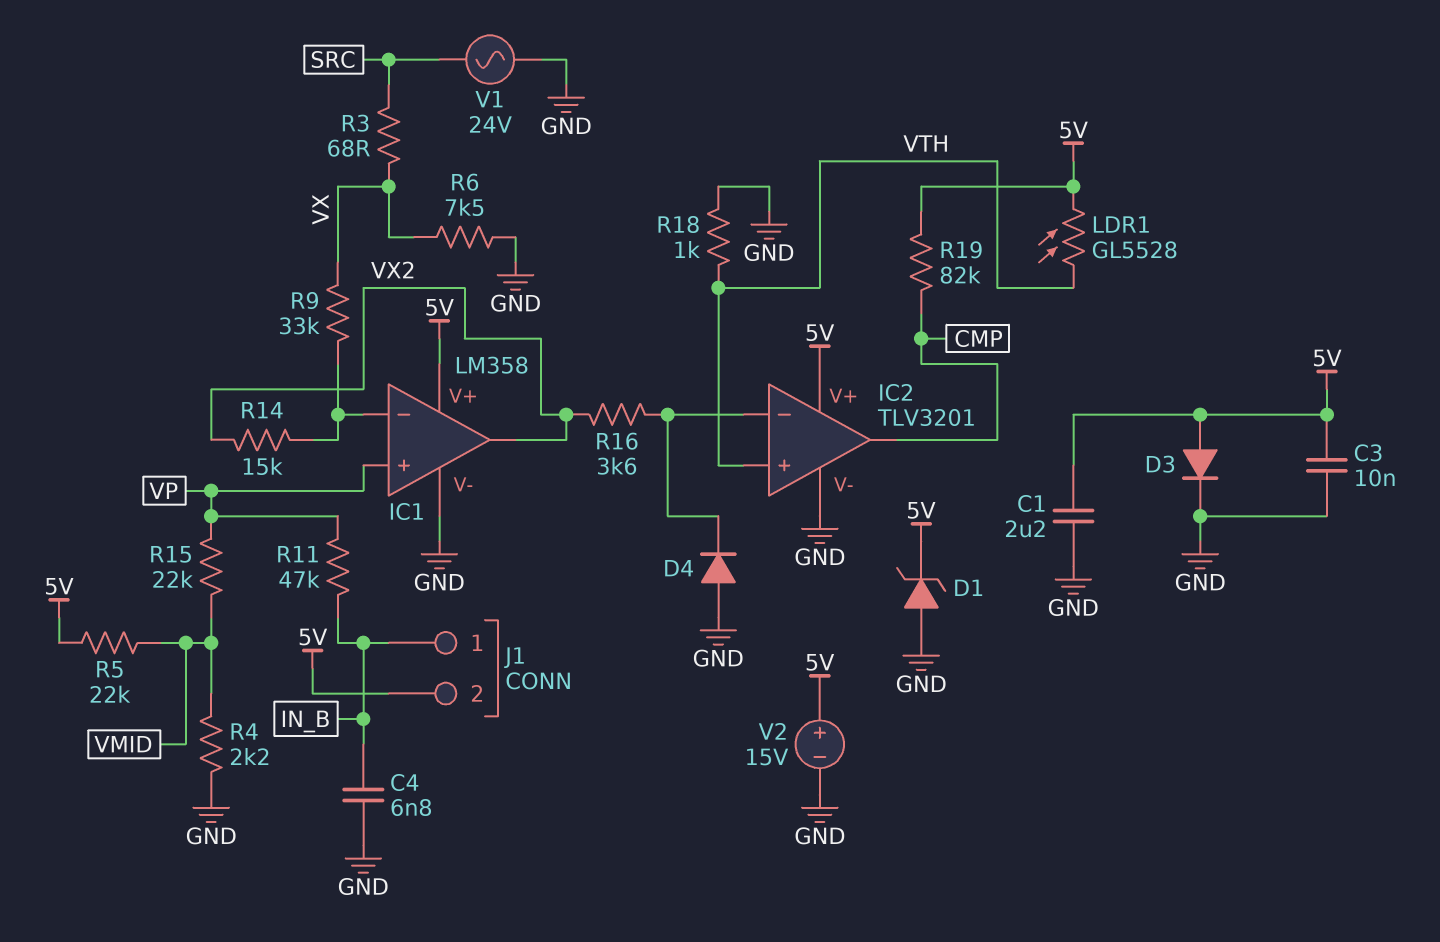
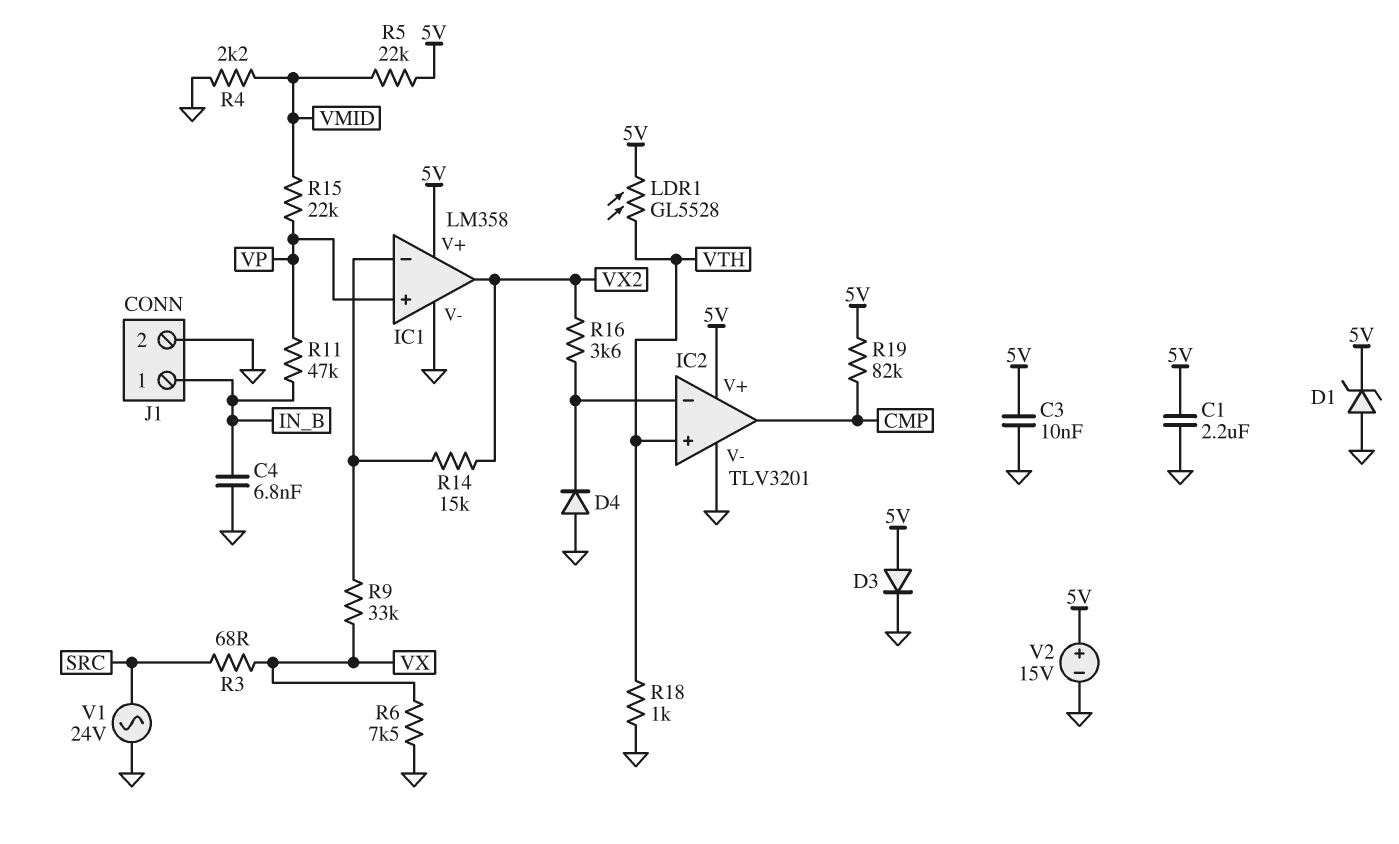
J1 pin 2: 5V -> GND

